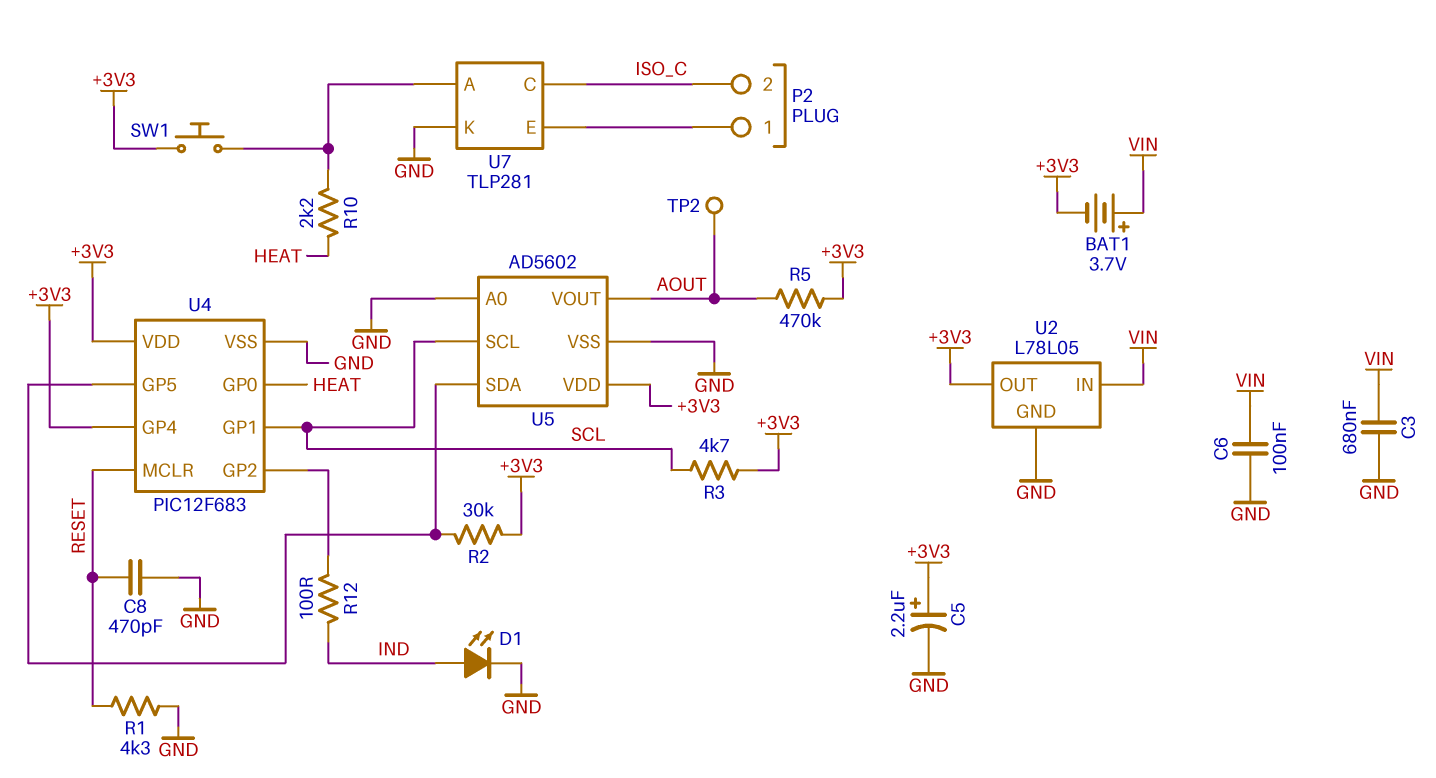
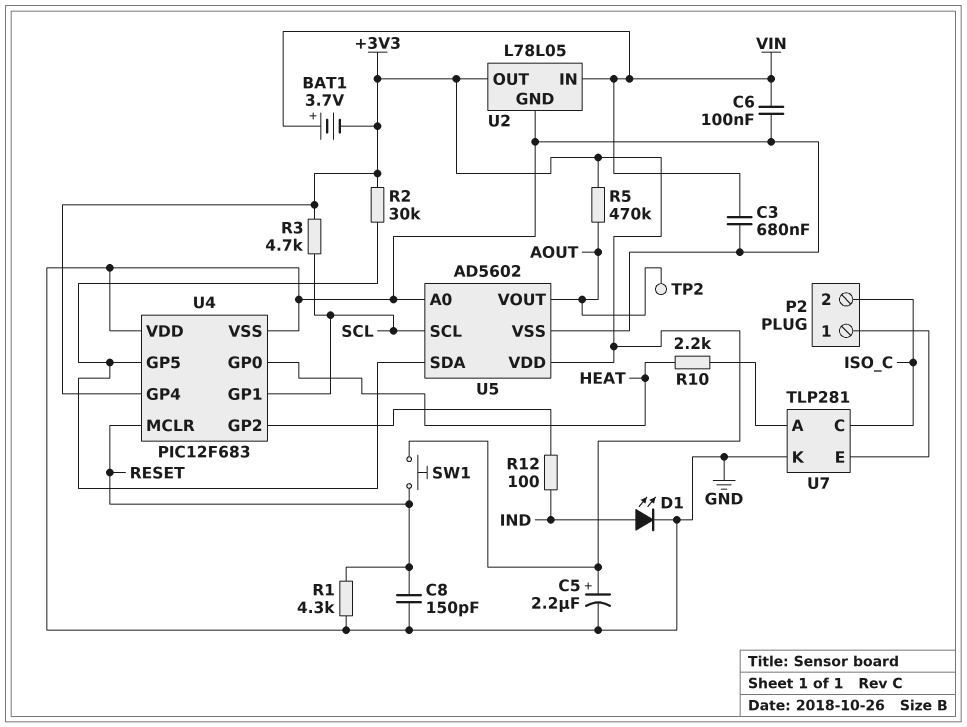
C8: 470pF (GND, RESET) -> 150pF (GND, RESET)
SW1: button (+3V3, U7/A) -> button (+3V3, RESET)
U4 pin VDD: +3V3 -> GND

